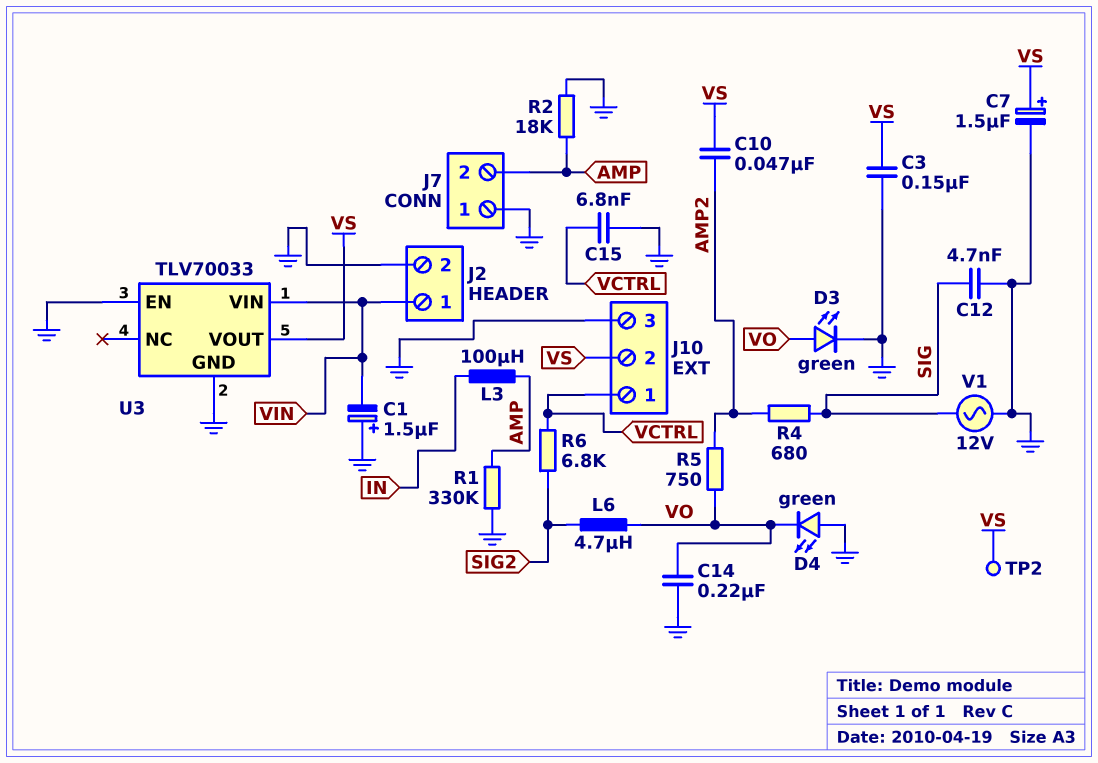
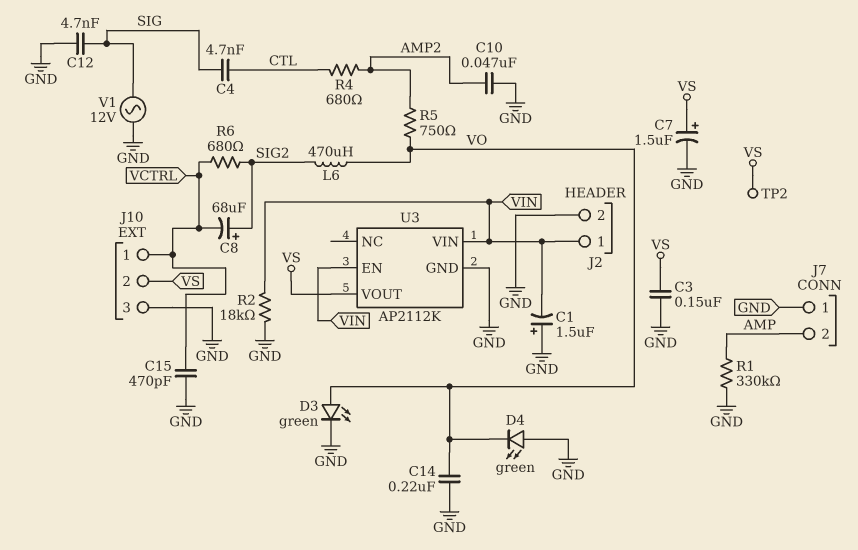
C4: none -> 4.7nF (CTL, SIG)
C8: none -> 68uF (plus SIG2, minus VCTRL)
C10: 47nF (AMP2, VS) -> 47nF (AMP2, GND)
C15: 6.8nF (GND, VCTRL) -> 470pF (GND, VCTRL)
L3: 100uH (AMP, IN) -> none
L6: 4.7uH (SIG2, VO) -> 470uH (SIG2, VO)
R2: 18k (AMP, GND) -> 18k (GND, VIN)
R4: 680 (AMP2, SIG) -> 680 (AMP2, CTL)
R6: 6.8k (SIG2, VCTRL) -> 680 (SIG2, VCTRL)
U3: TLV70033 -> AP2112K
U3 pin EN: GND -> VIN

